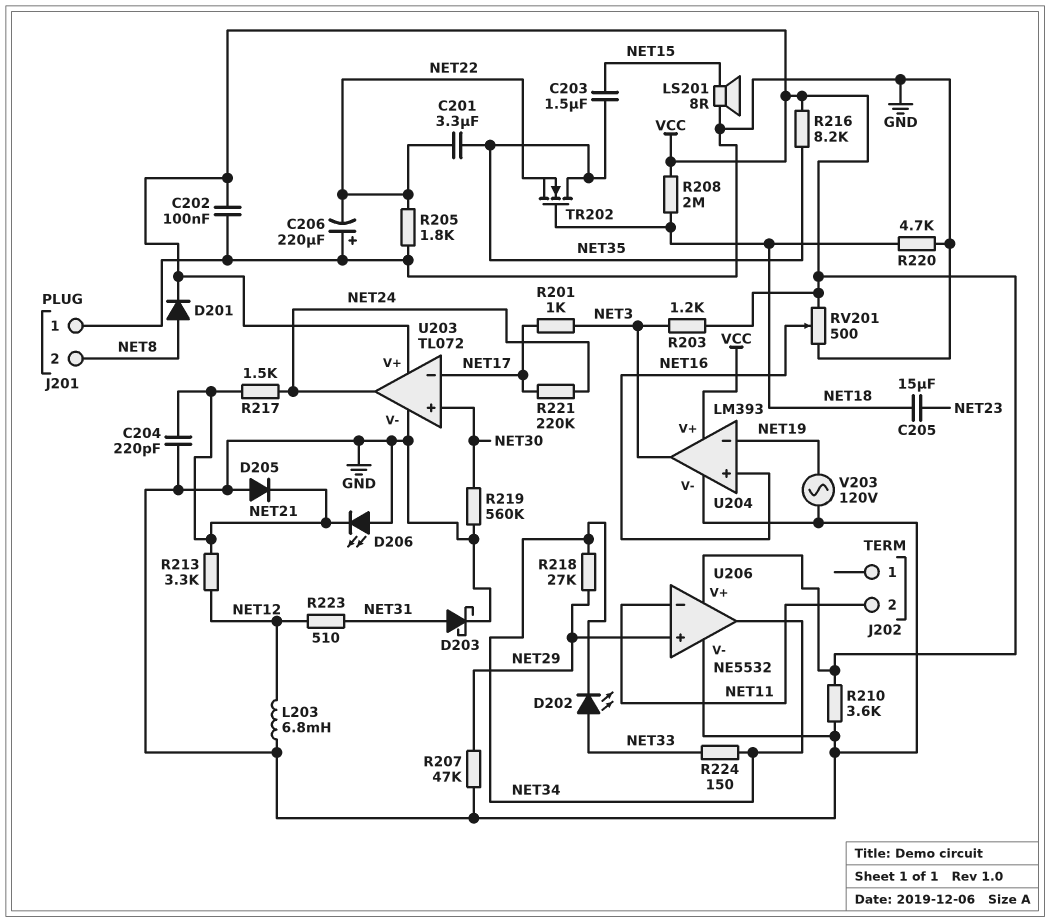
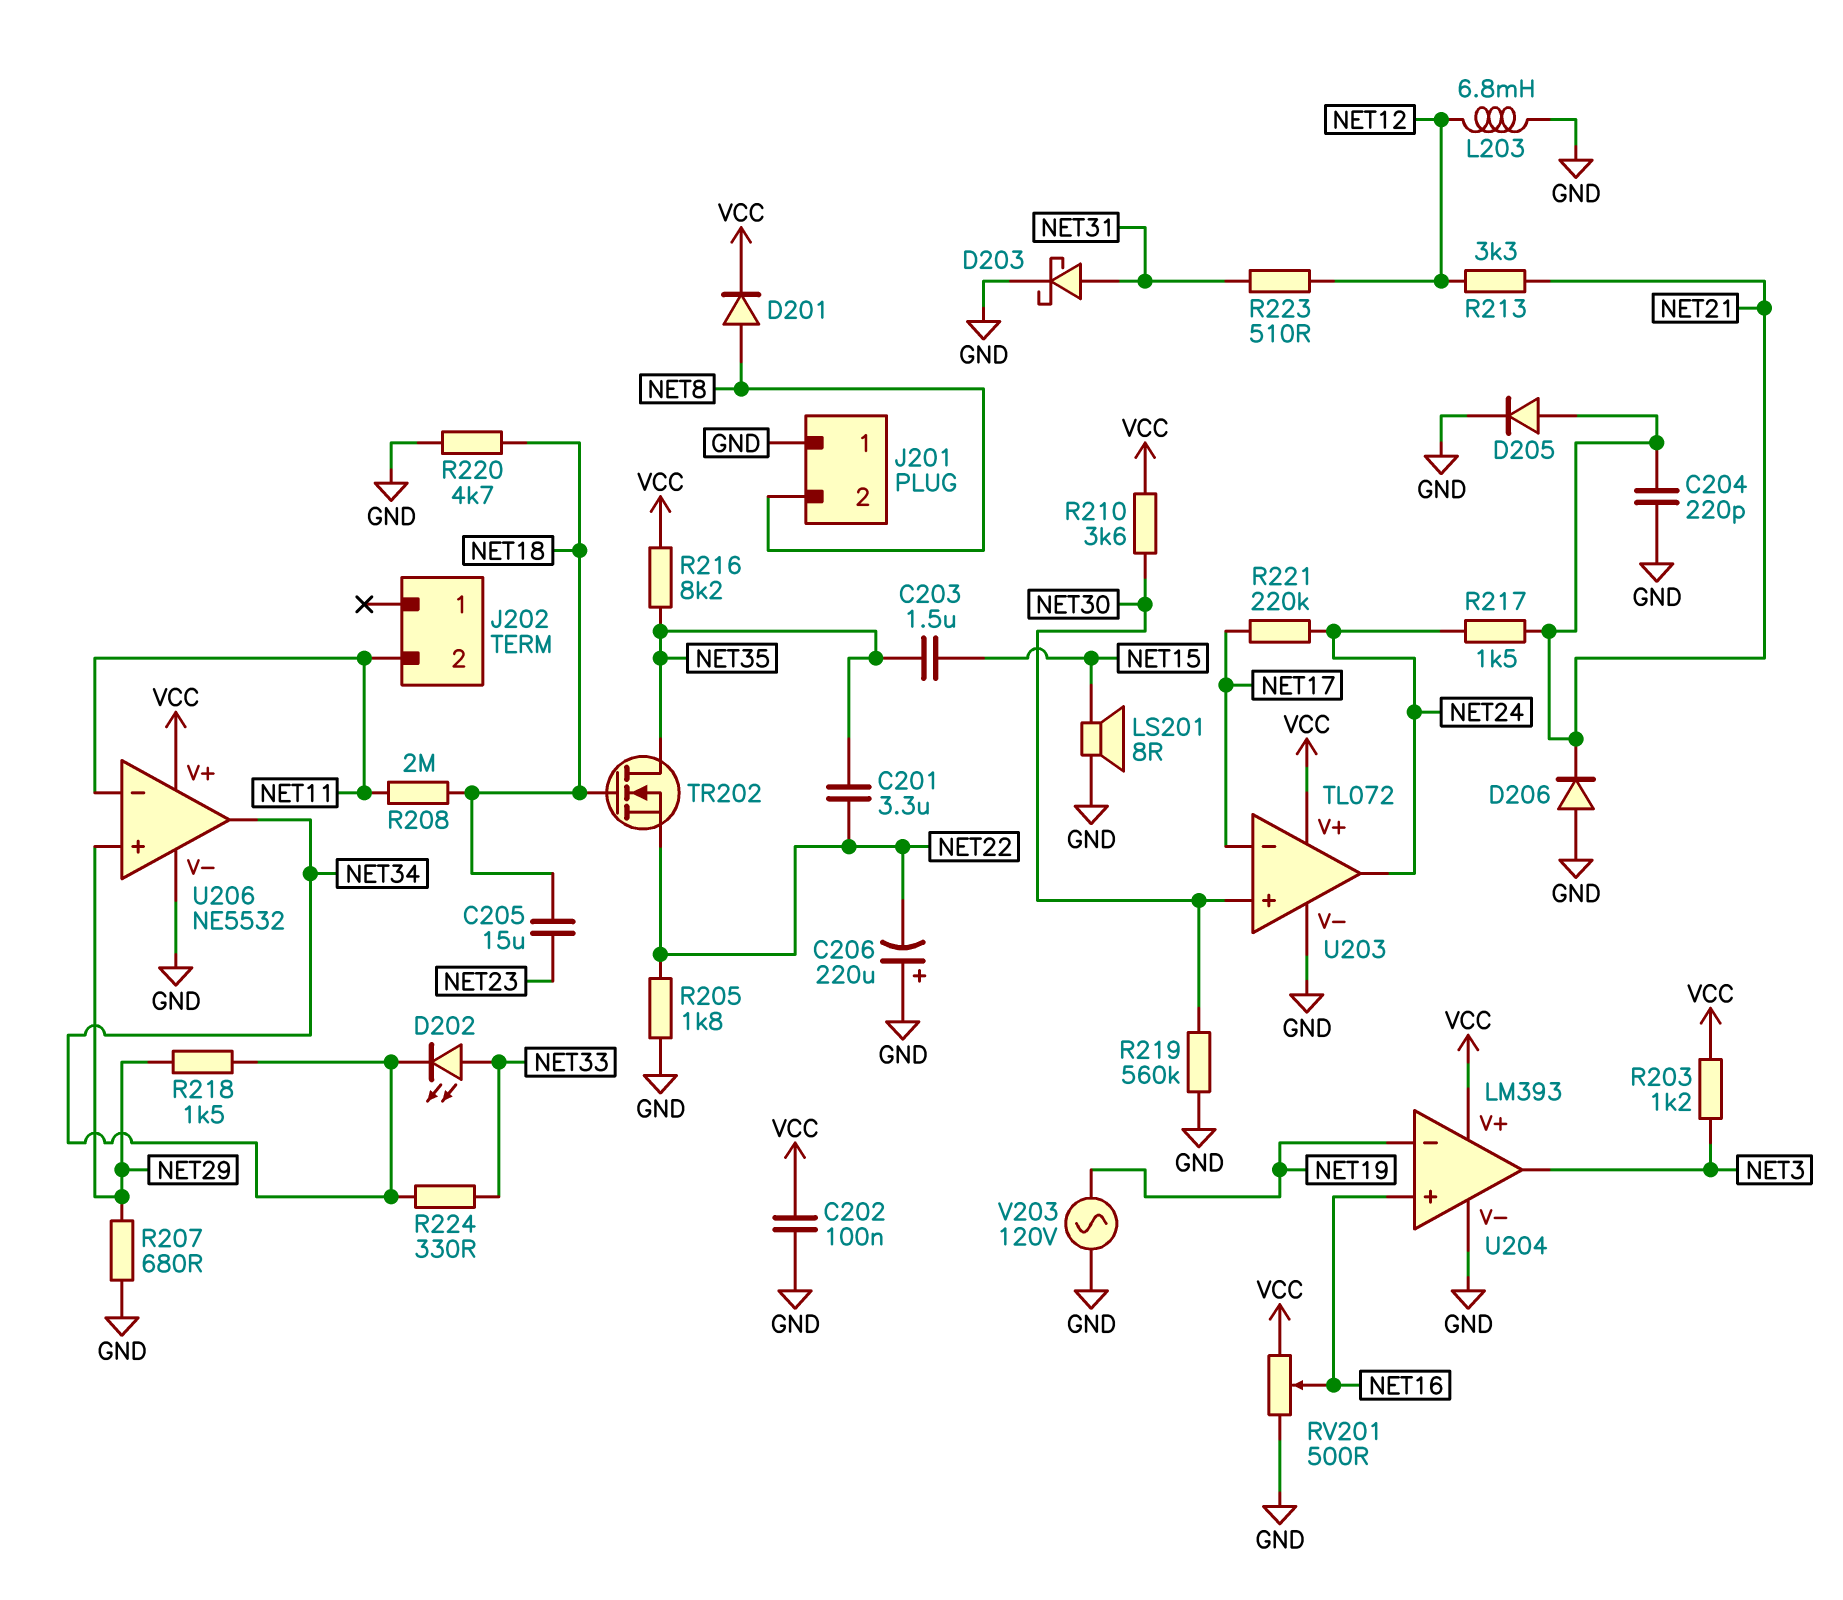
D205: diode (A GND, K NET21) -> diode (A NET21, K GND)
D206: LED (A GND, K NET21) -> diode (A GND, K NET21)
R201: 1k (NET3, NET17) -> none
R207: 47k (GND, NET29) -> 680 (GND, NET29)
R208: 2M (NET18, VCC) -> 2M (NET11, NET18)
R210: 3.6k (GND, VCC) -> 3.6k (NET30, VCC)
R218: 27k (NET29, NET34) -> 1.5k (NET29, NET34)
R224: 150 (NET33, NET34) -> 330 (NET33, NET34)

